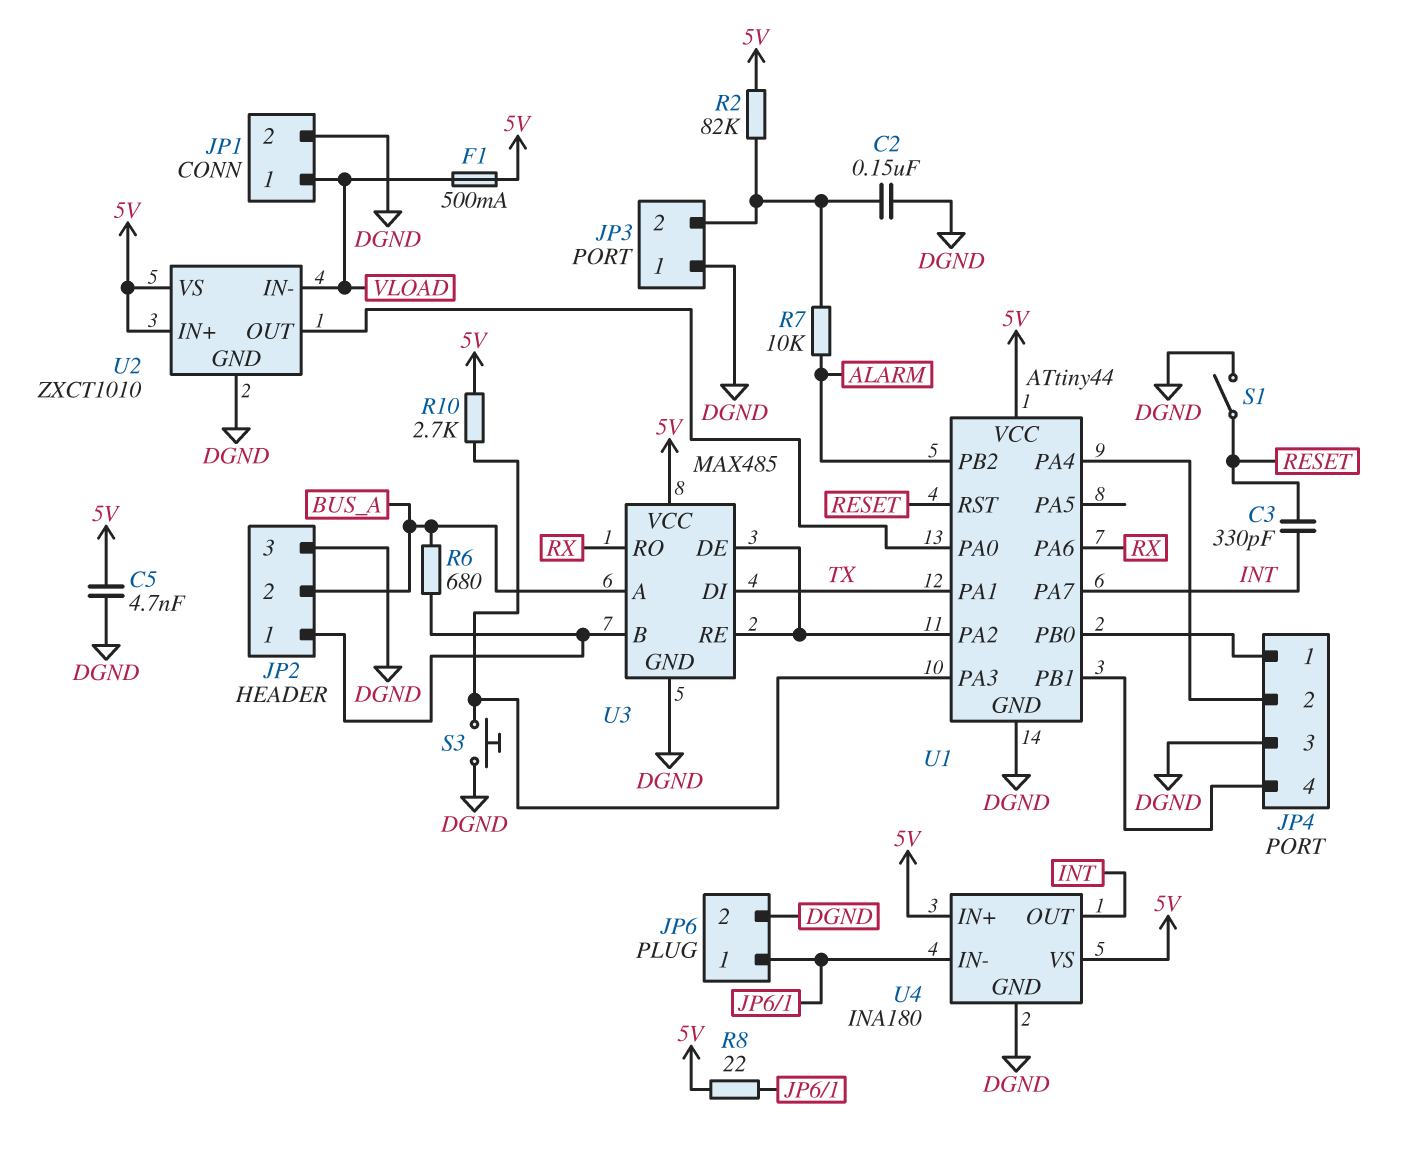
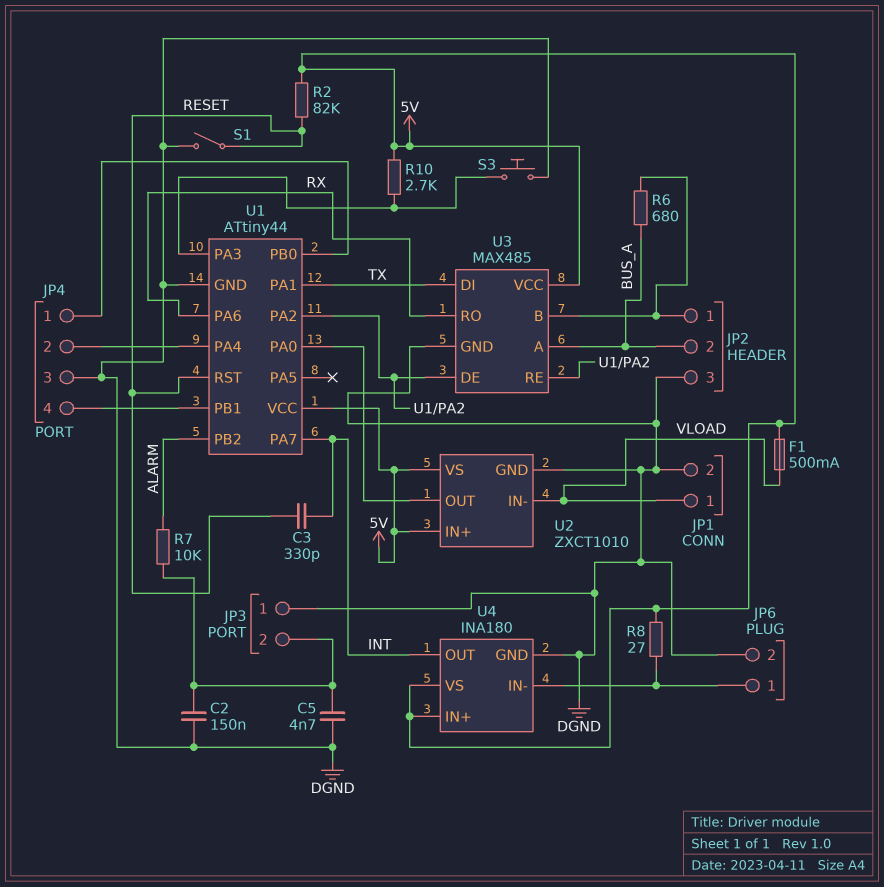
C5: 4.7nF (5V, DGND) -> 4.7nF (DGND, JP3/2)
R2: 82k (5V, JP3/2) -> 82k (5V, RESET)
R8: 22 (5V, JP6/1) -> 27 (5V, JP6/1)

